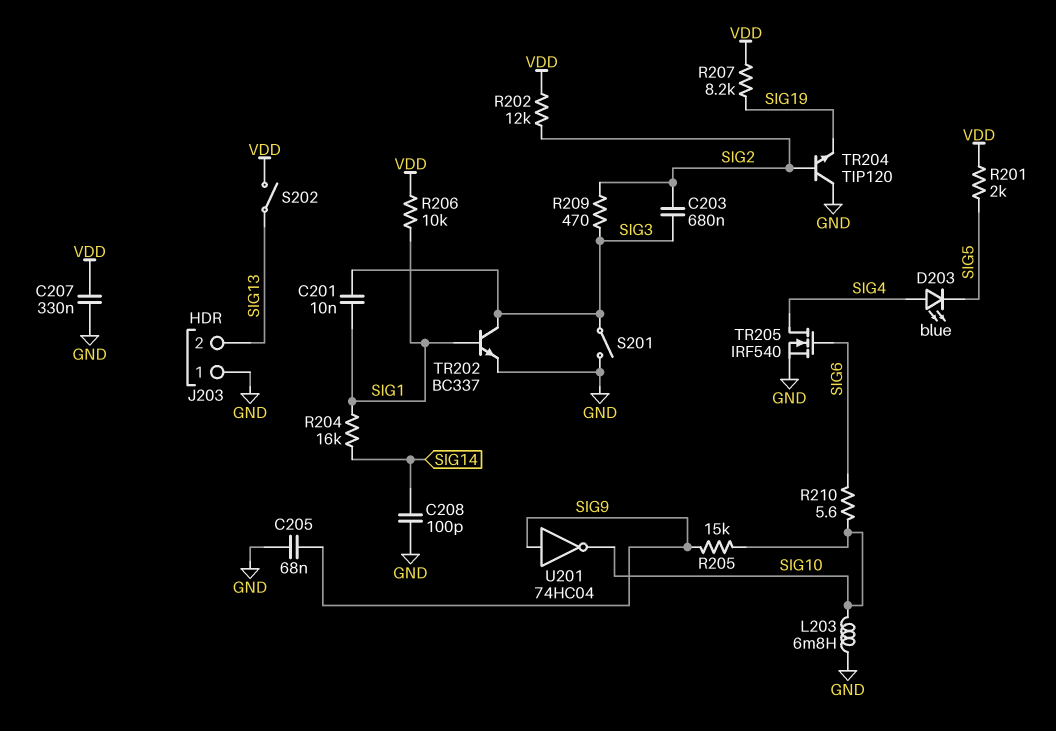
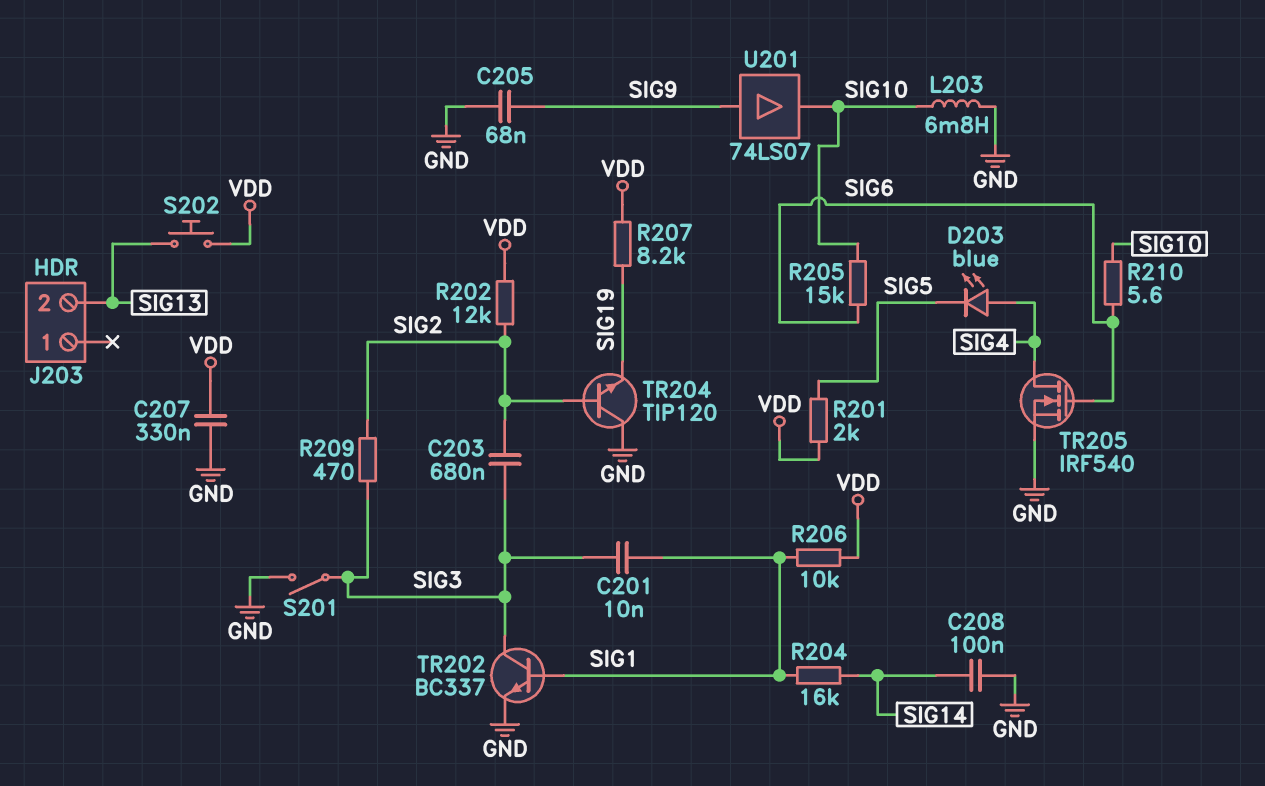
C208: 100pF (GND, SIG14) -> 100nF (GND, SIG14)
J203 pin 1: GND -> none
R205: 15k (SIG9, SIG10) -> 15k (SIG6, SIG10)
S202: switch (SIG13, VDD) -> button (SIG13, VDD)
U201: NOT 74HC04 (in SIG9, out SIG10) -> buffer 74LS07 (in SIG9, out SIG10)

